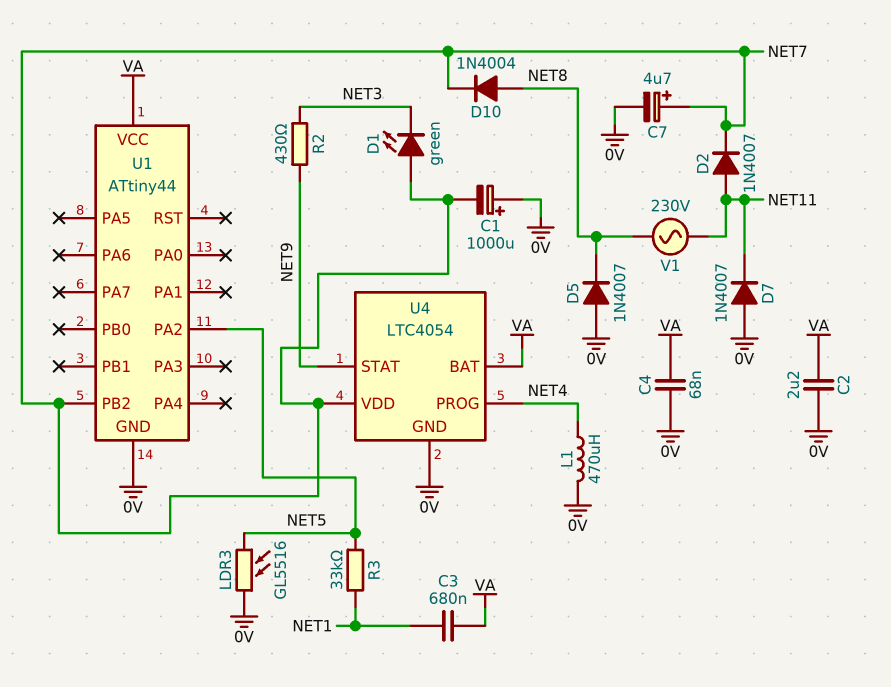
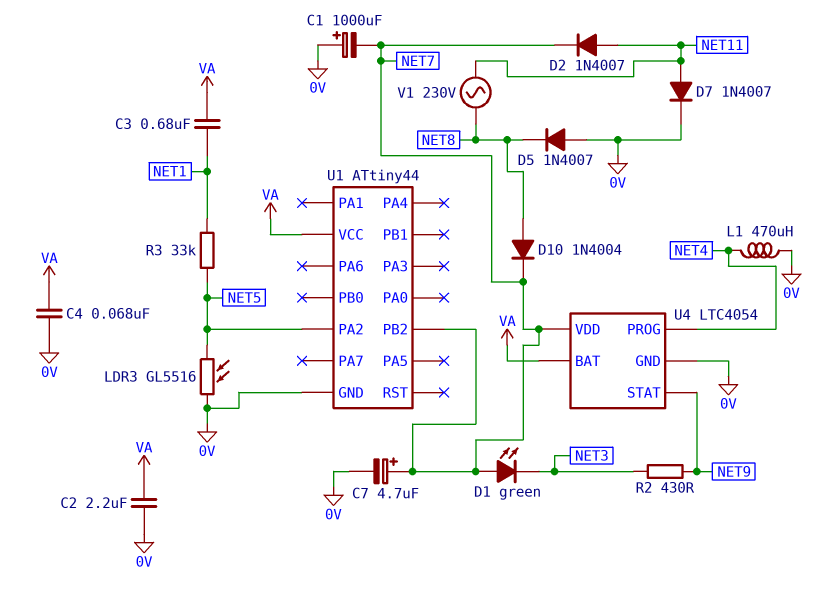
D7: diode 1N4007 (A 0V, K NET11) -> diode 1N4007 (A NET11, K 0V)

